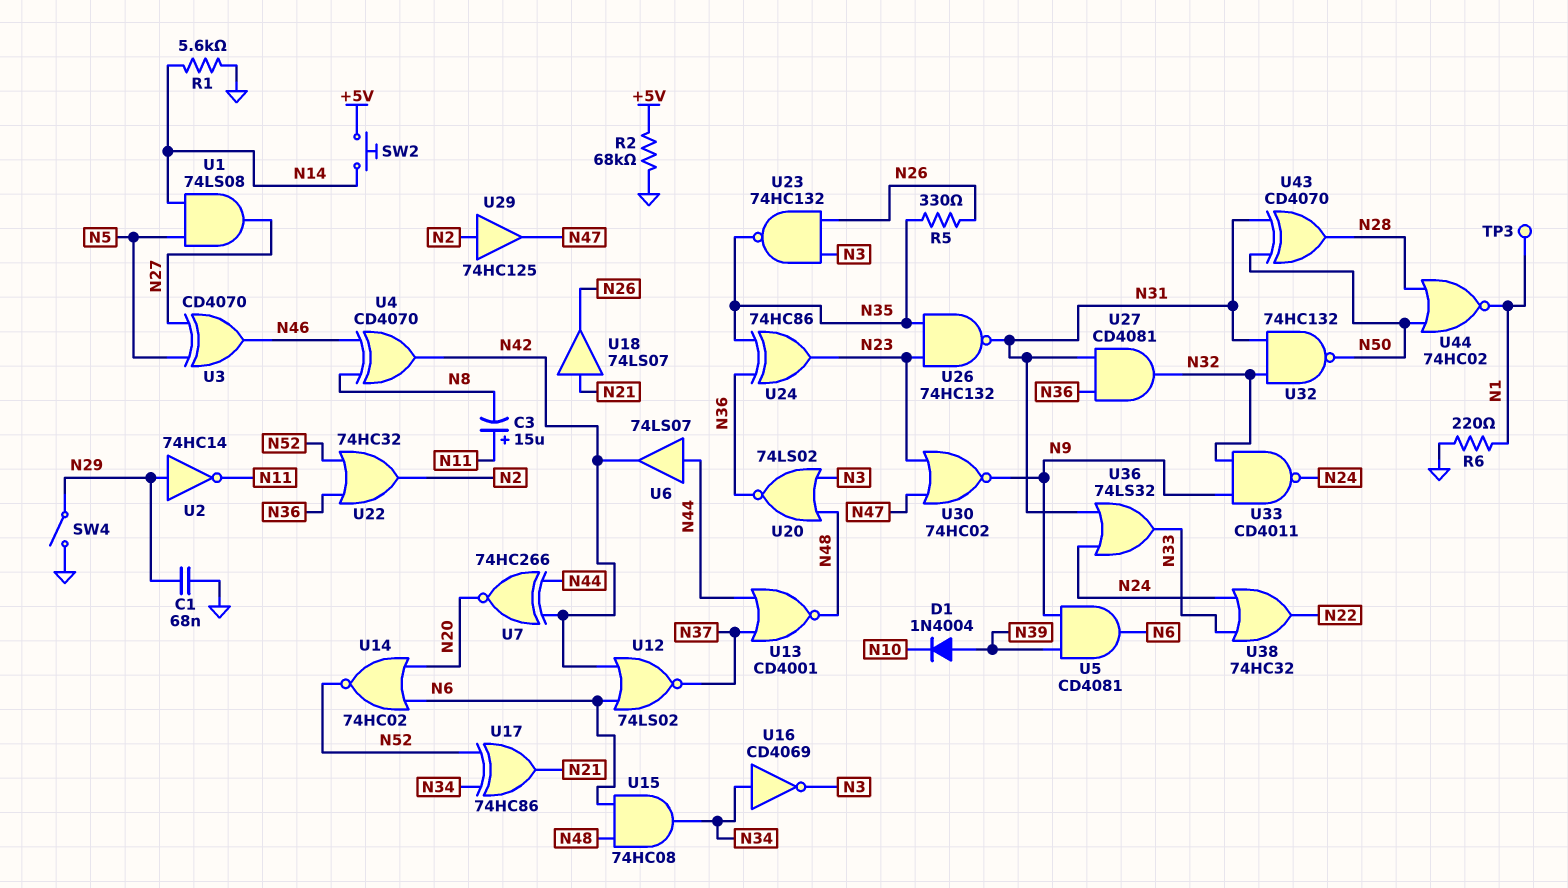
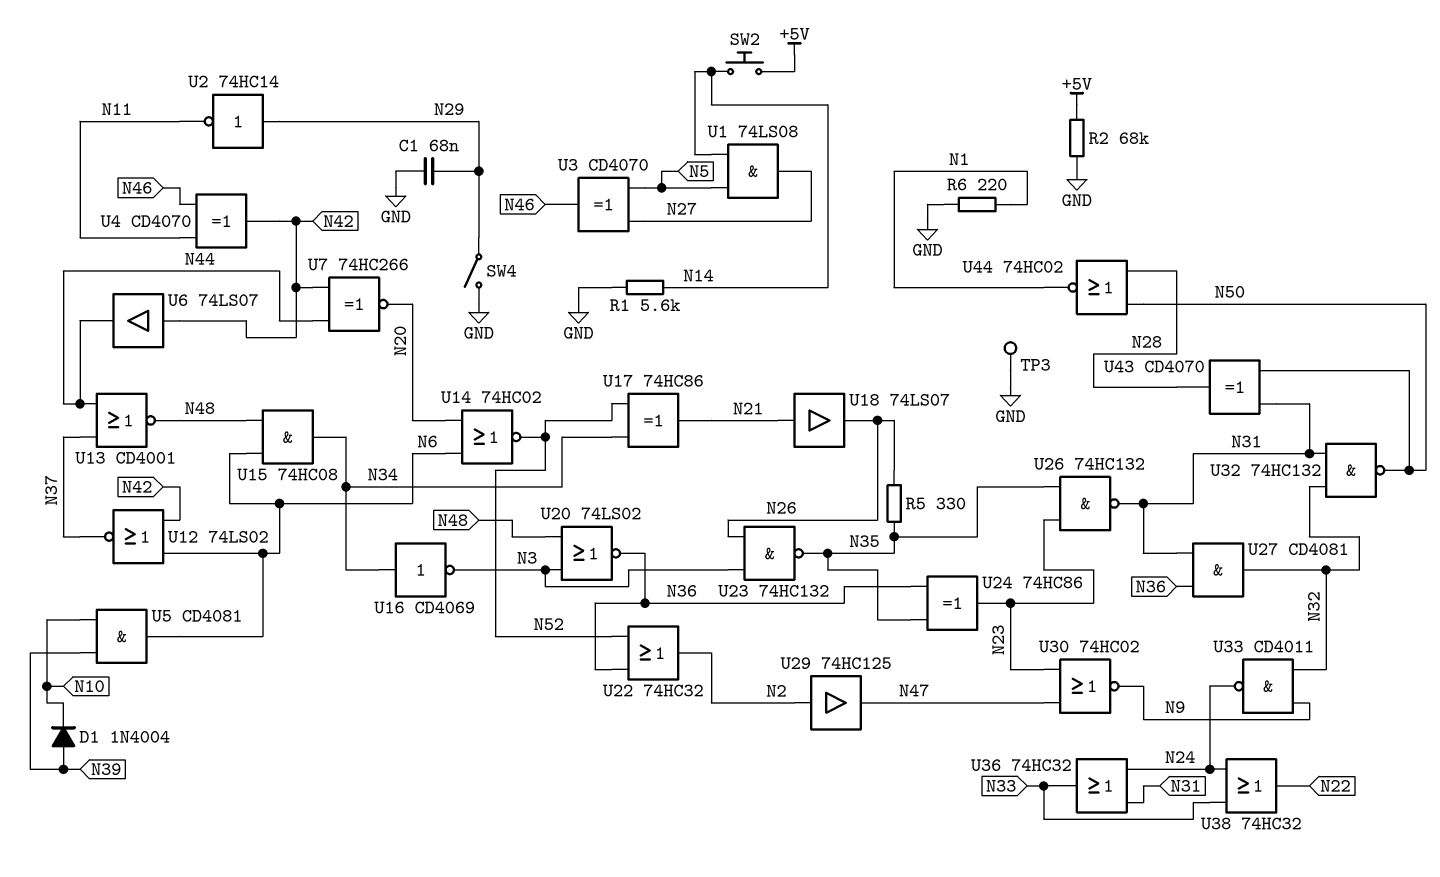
C3: 15uF (plus N11, minus N8) -> none
TP3: test point (N1) -> test point (GND)
U4: XOR CD4070 (in N8, in N46, out N42) -> XOR CD4070 (in N11, in N46, out N42)
U5: AND CD4081 (in N9, in N39, out N6) -> AND CD4081 (in N10, in N39, out N6)
U6: buffer 74LS07 (in N44, out N42) -> buffer 74LS07 (in N42, out N44)
U36: OR 74LS32 (in N24, in N31, out N33) -> OR 74HC32 (in N24, in N31, out N33)

